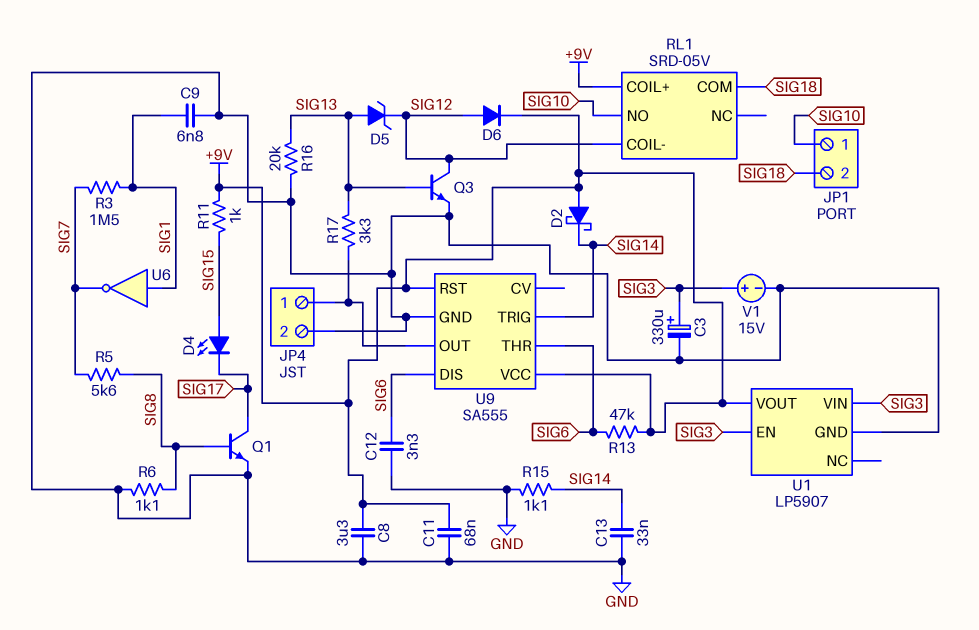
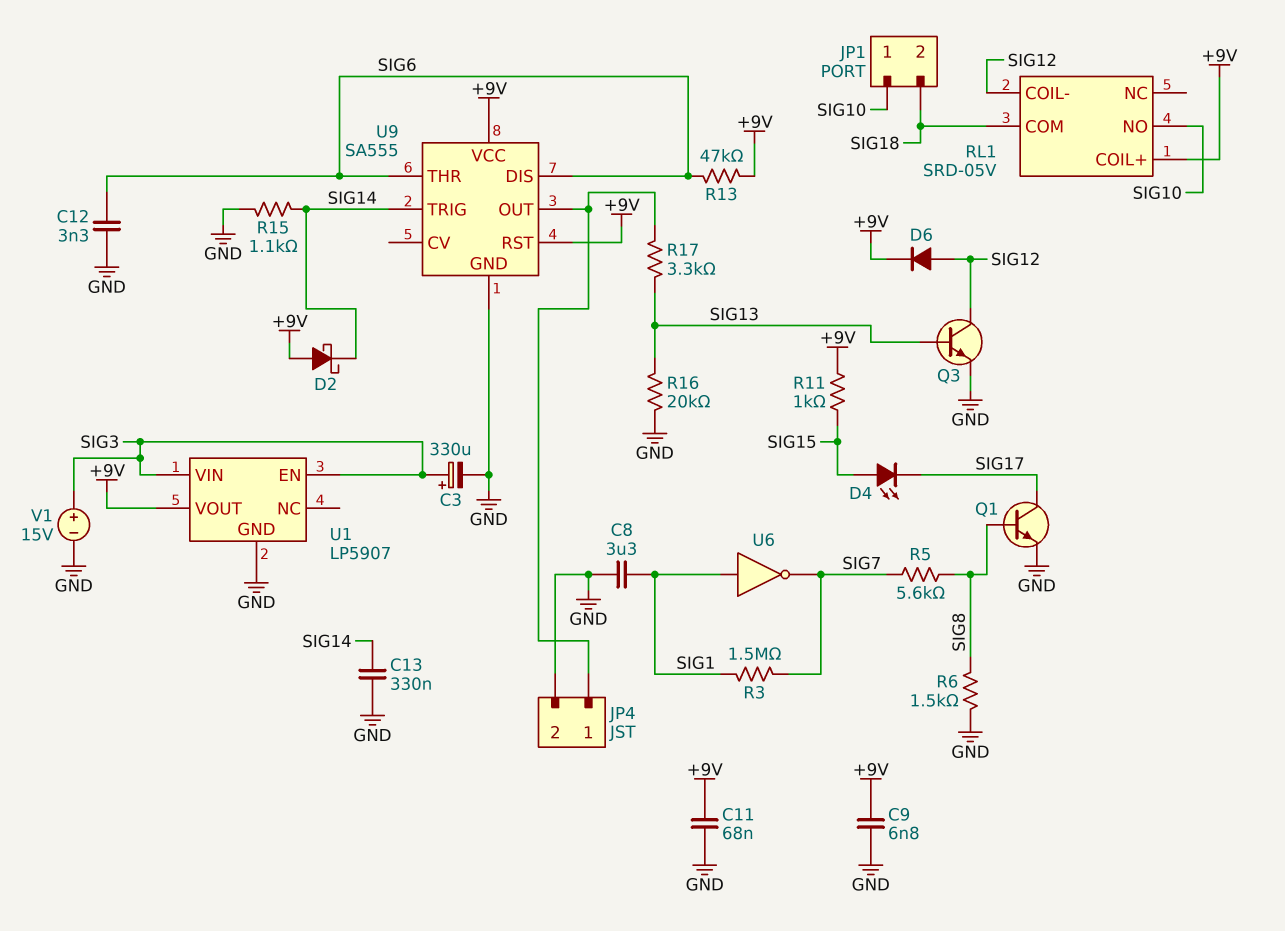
C8: 3.3uF (+9V, GND) -> 3.3uF (GND, SIG1)
C9: 6.8nF (GND, SIG1) -> 6.8nF (+9V, GND)
C13: 33nF (GND, SIG14) -> 330nF (GND, SIG14)
D5: zener (A SIG13, K SIG12) -> none
R6: 1.1k (GND, SIG8) -> 1.5k (GND, SIG8)

